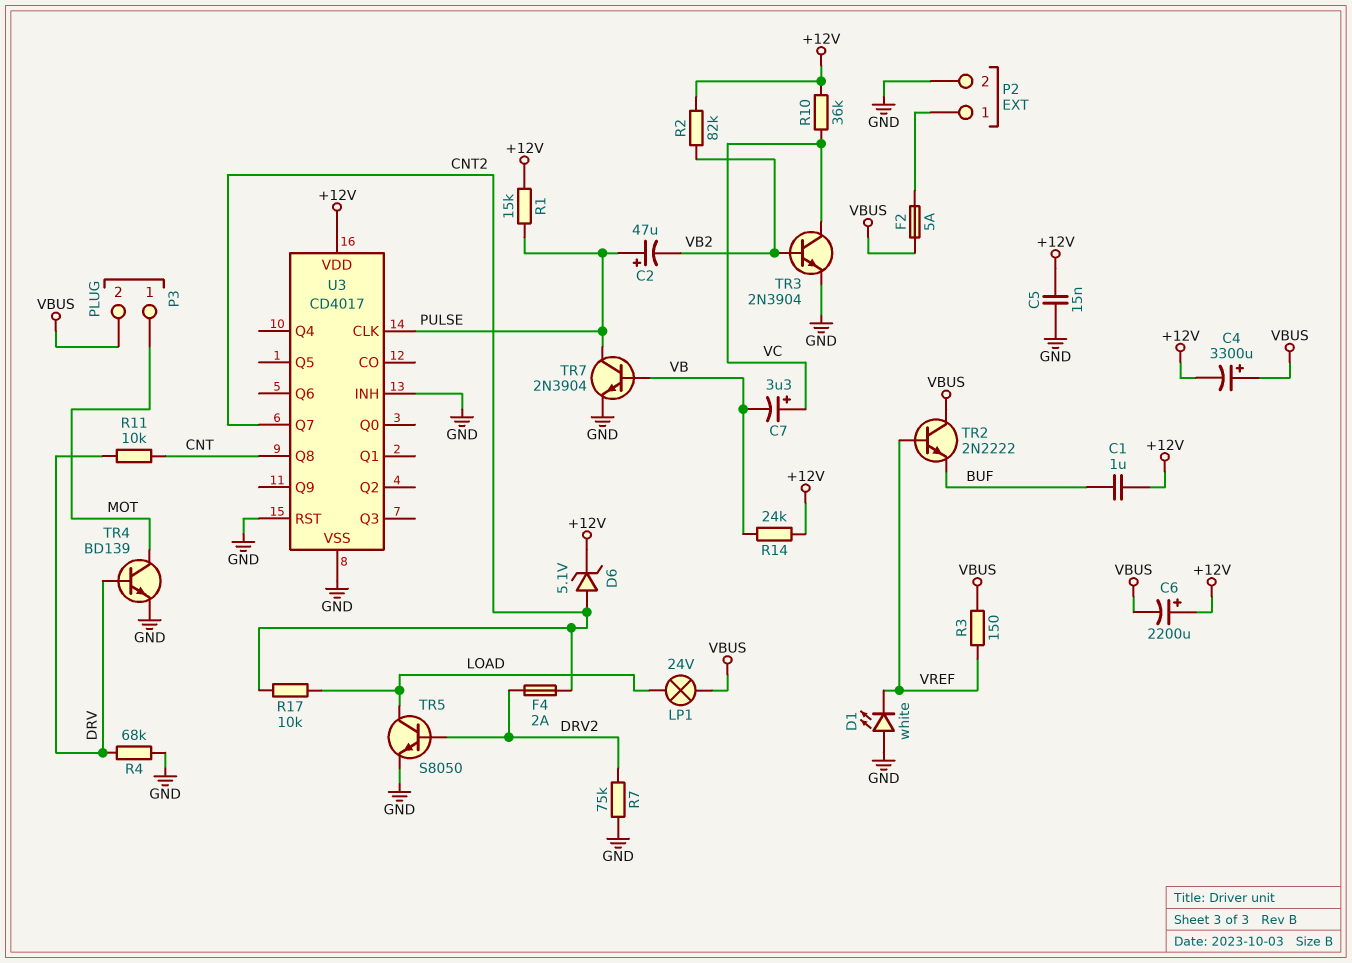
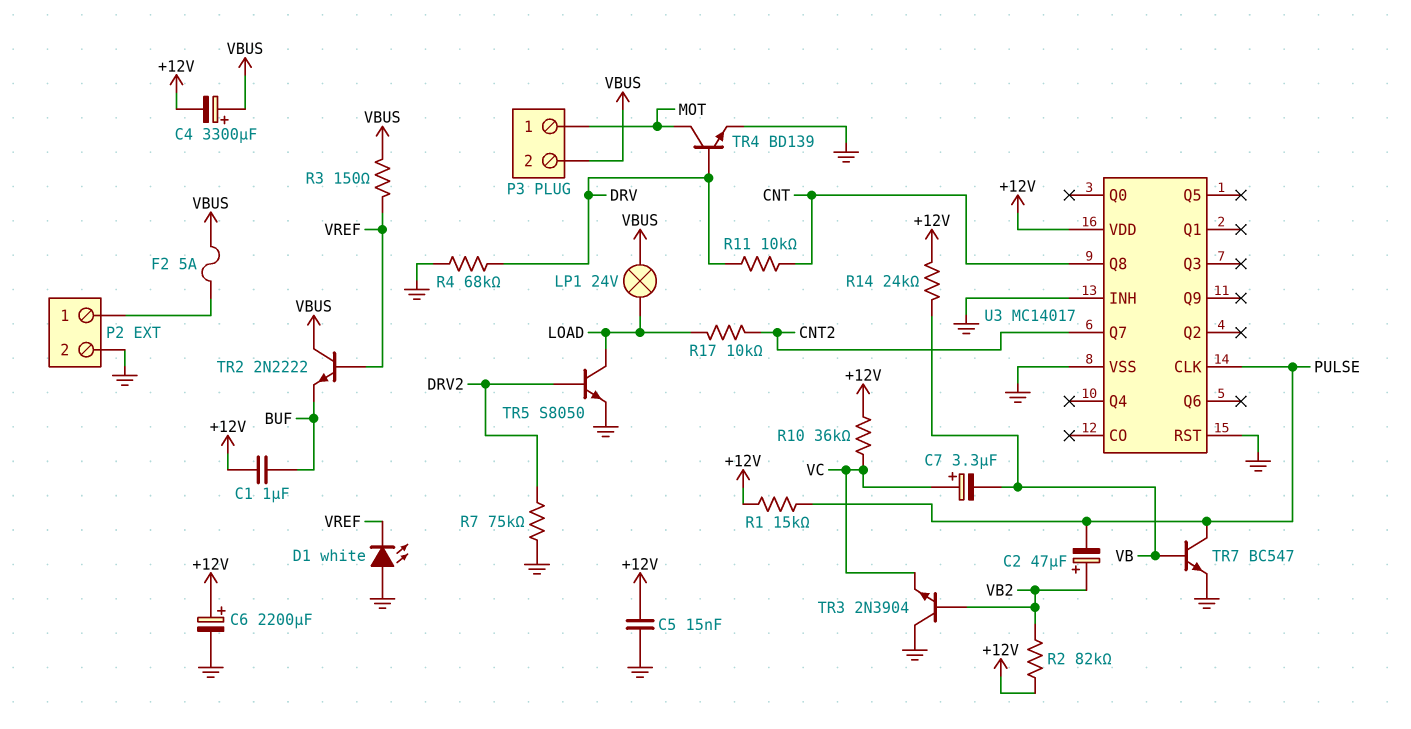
C2: 47uF (plus PULSE, minus VB2) -> 47uF (plus VB2, minus PULSE)
C6: 2200uF (plus +12V, minus VBUS) -> 2200uF (plus +12V, minus GND)
D6: zener 5.1V (A CNT2, K +12V) -> none
F4: 2A (CNT2, DRV2) -> none
TR3: NPN 2N3904 (B VB2, C VC, E GND) -> NPN 2N3904 (B VB2, C GND, E VC)
TR7: NPN 2N3904 (B VB, C PULSE, E GND) -> NPN BC547 (B VB, C PULSE, E GND)
U3: CD4017 -> MC14017

